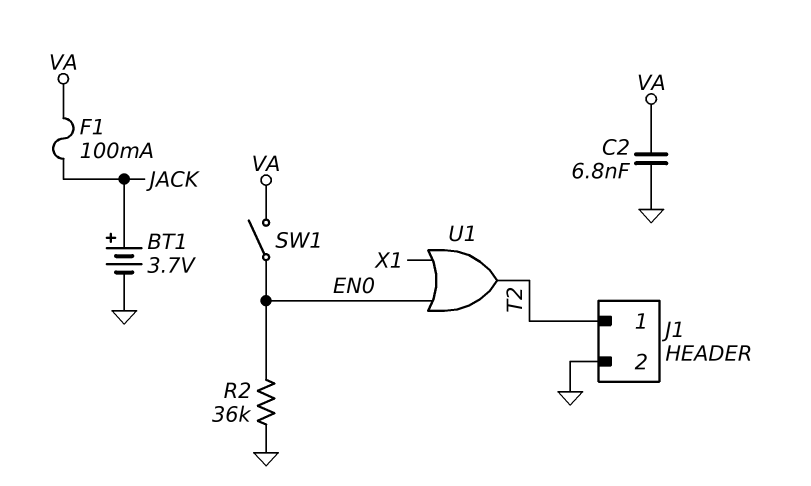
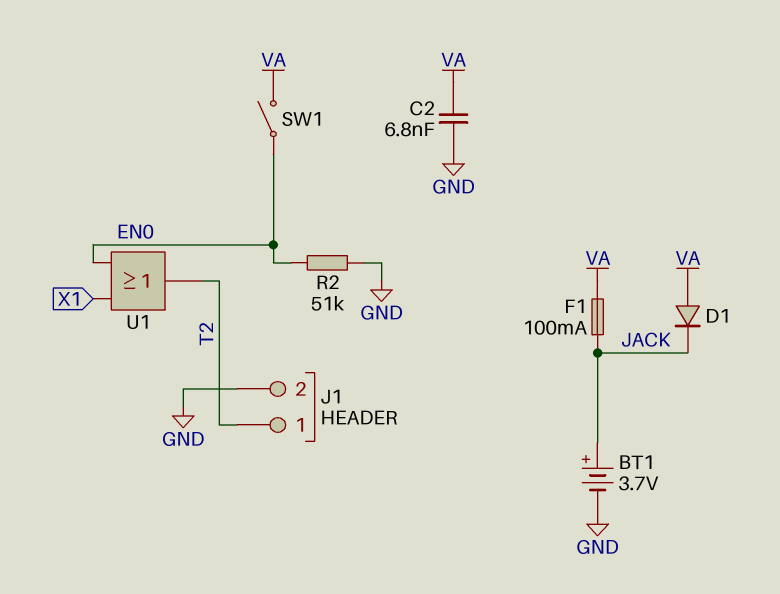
D1: none -> diode (A VA, K JACK)
R2: 36k (EN0, GND) -> 51k (EN0, GND)

